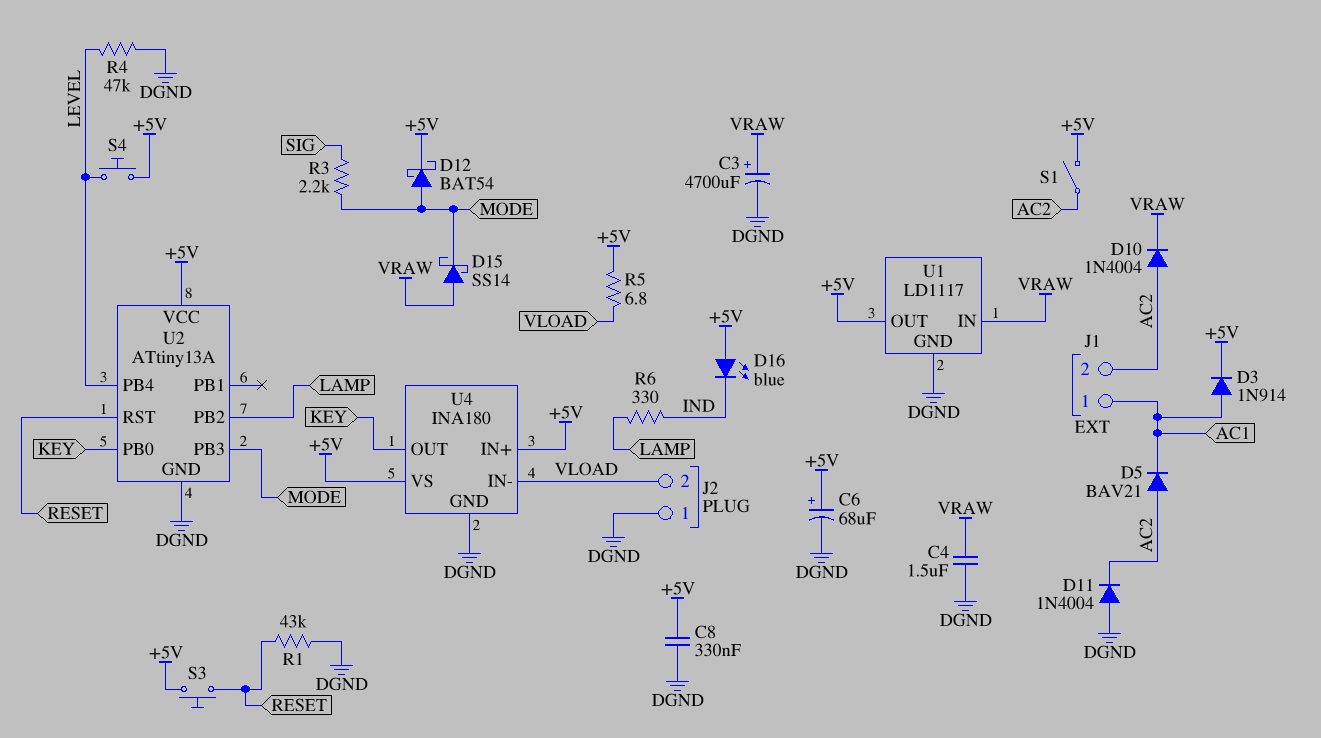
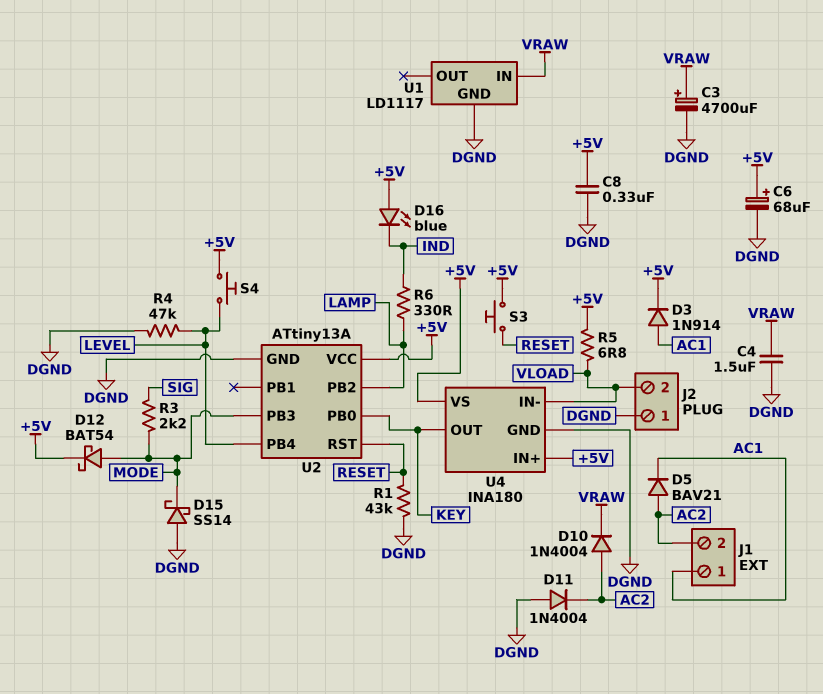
D15: schottky SS14 (A VRAW, K MODE) -> schottky SS14 (A DGND, K MODE)
S1: switch (+5V, AC2) -> none
U1 pin OUT: +5V -> none

